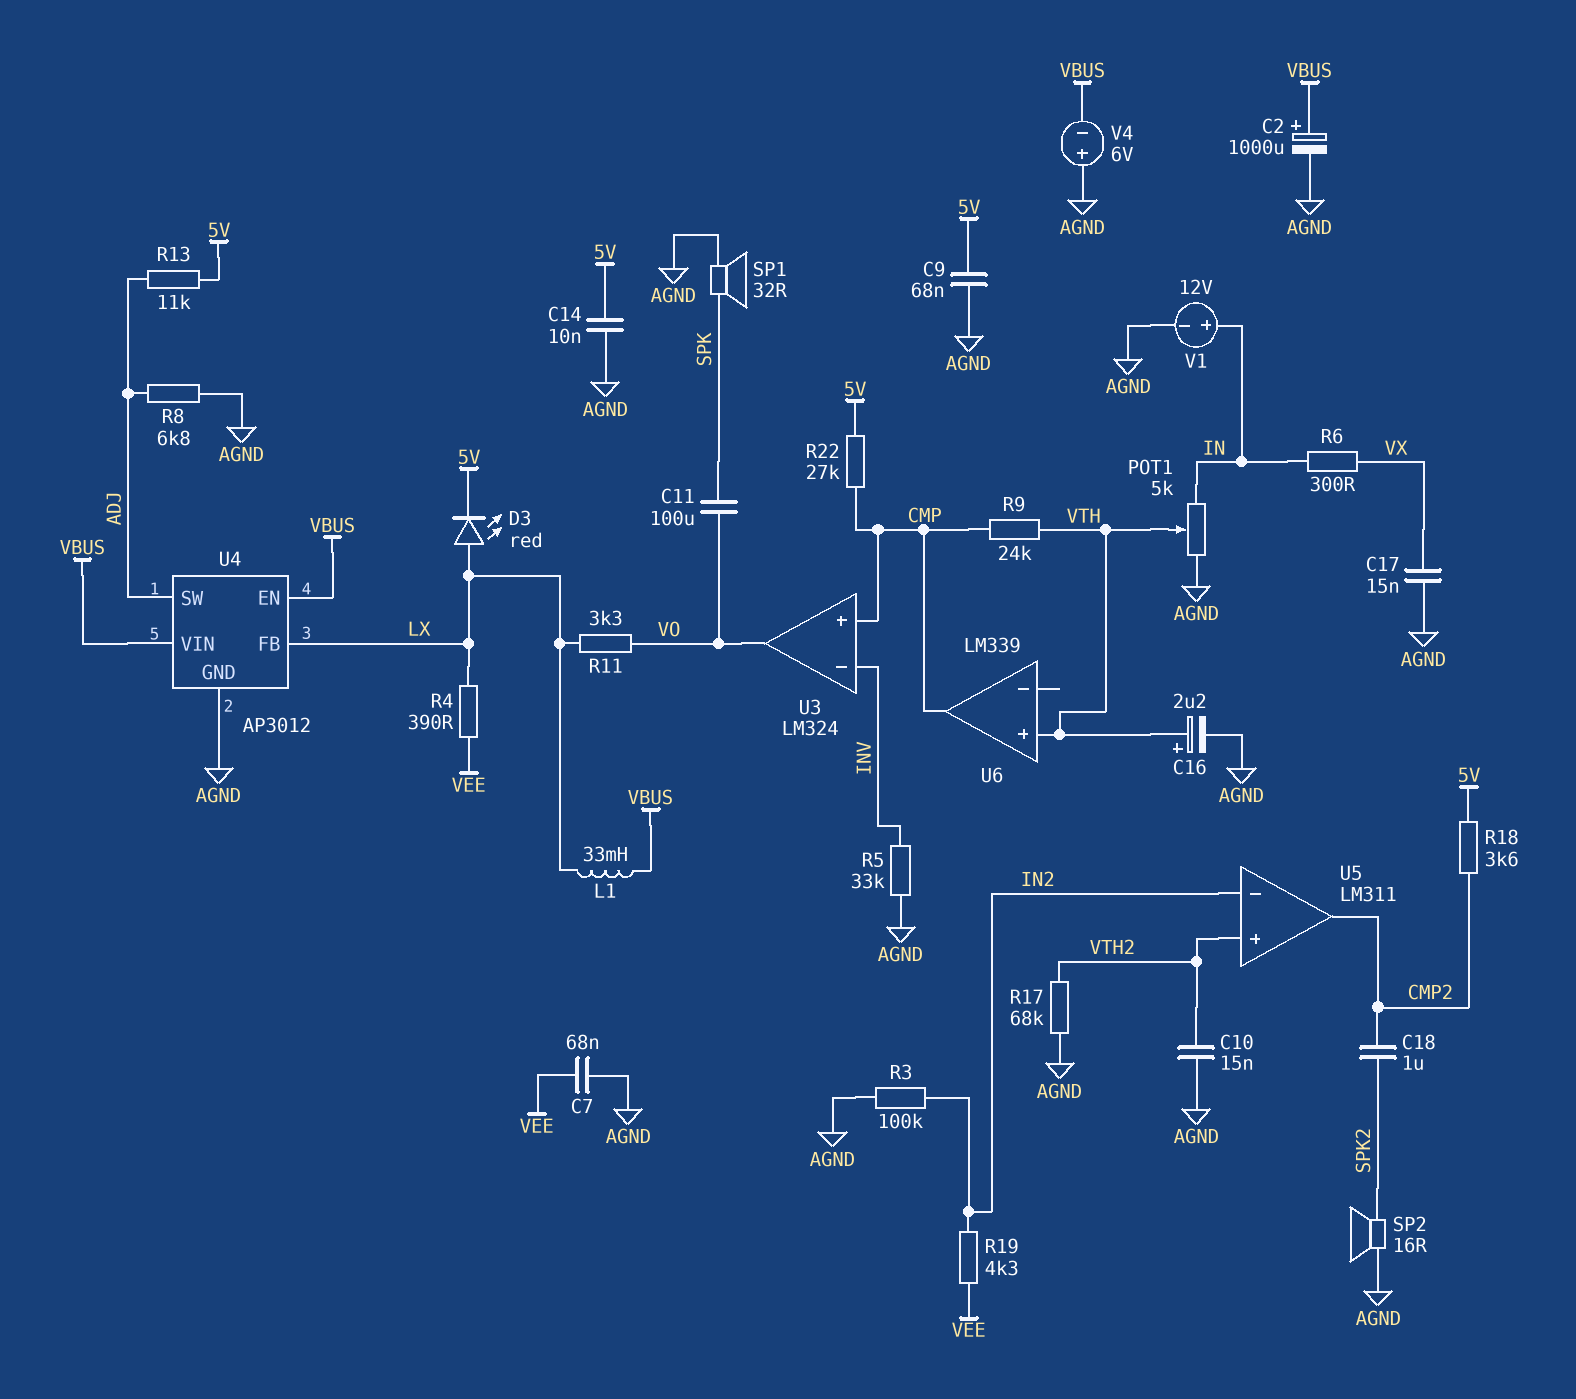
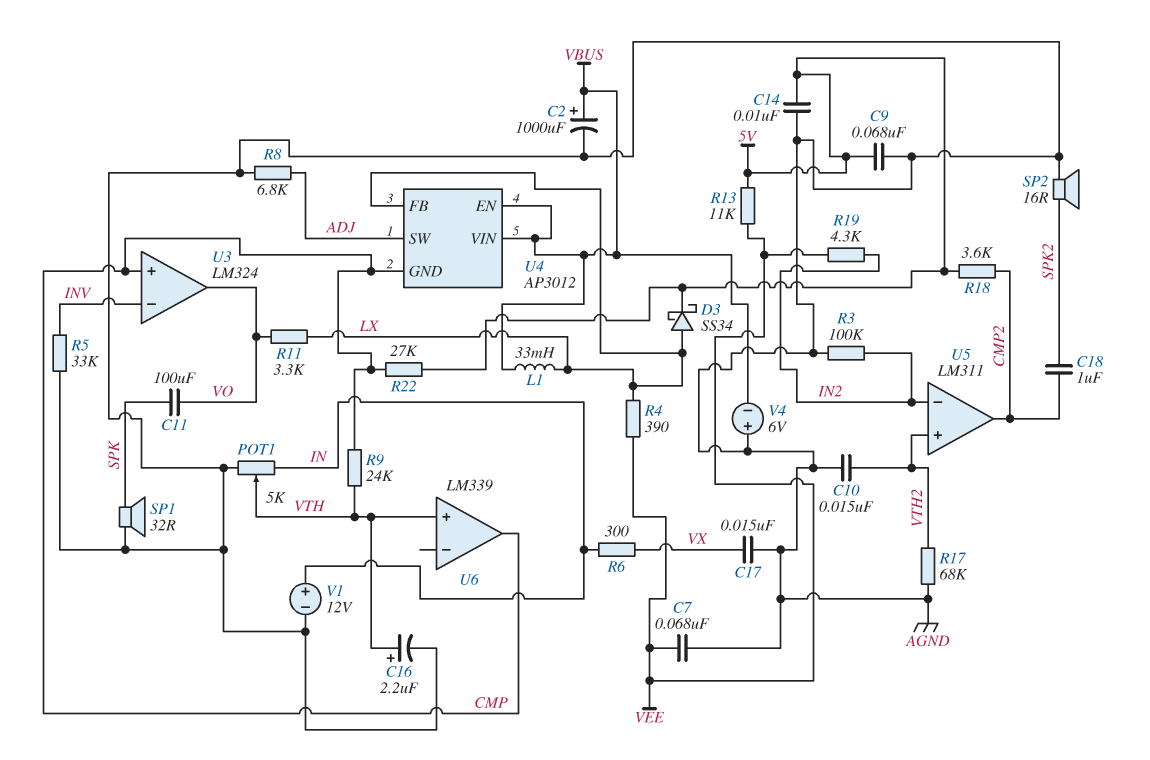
D3: LED red (A LX, K 5V) -> schottky SS34 (A LX, K 5V)
R13: 11k (5V, ADJ) -> 11k (5V, VEE)
U4 pin GND: AGND -> CMP

